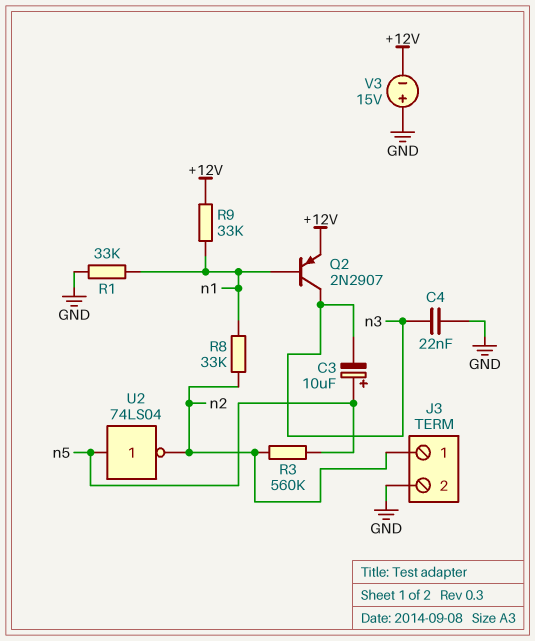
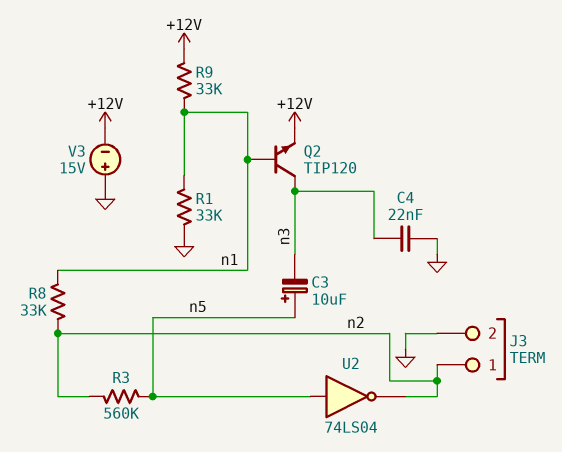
Q2: PNP 2N2907 (B n1, C n3, E +12V) -> NPN TIP120 (B n1, C n3, E +12V)

